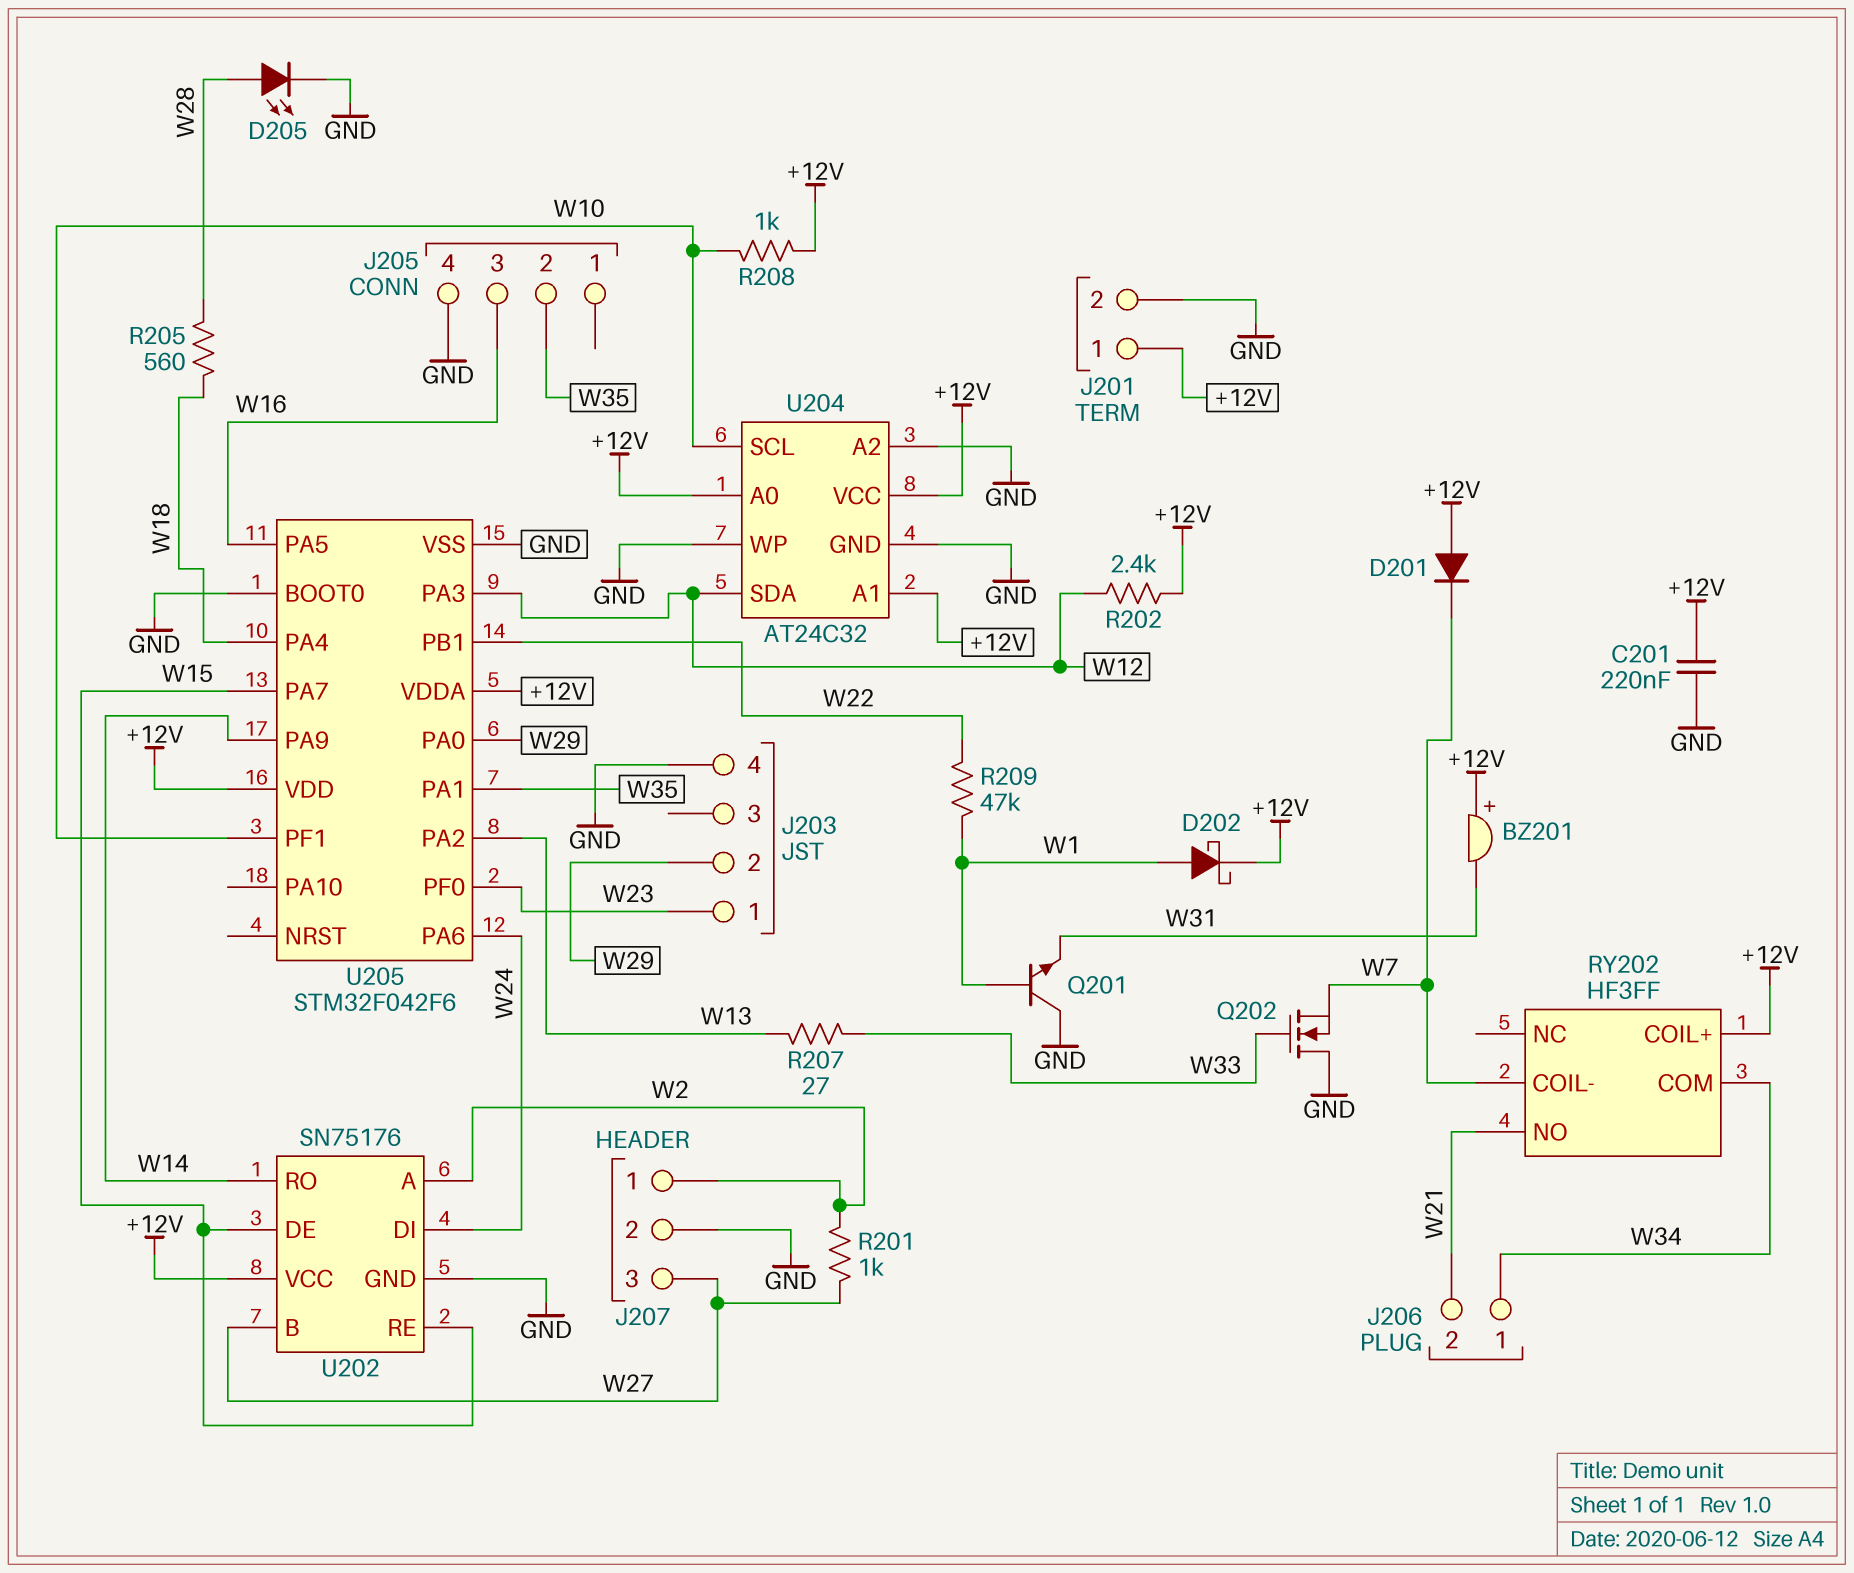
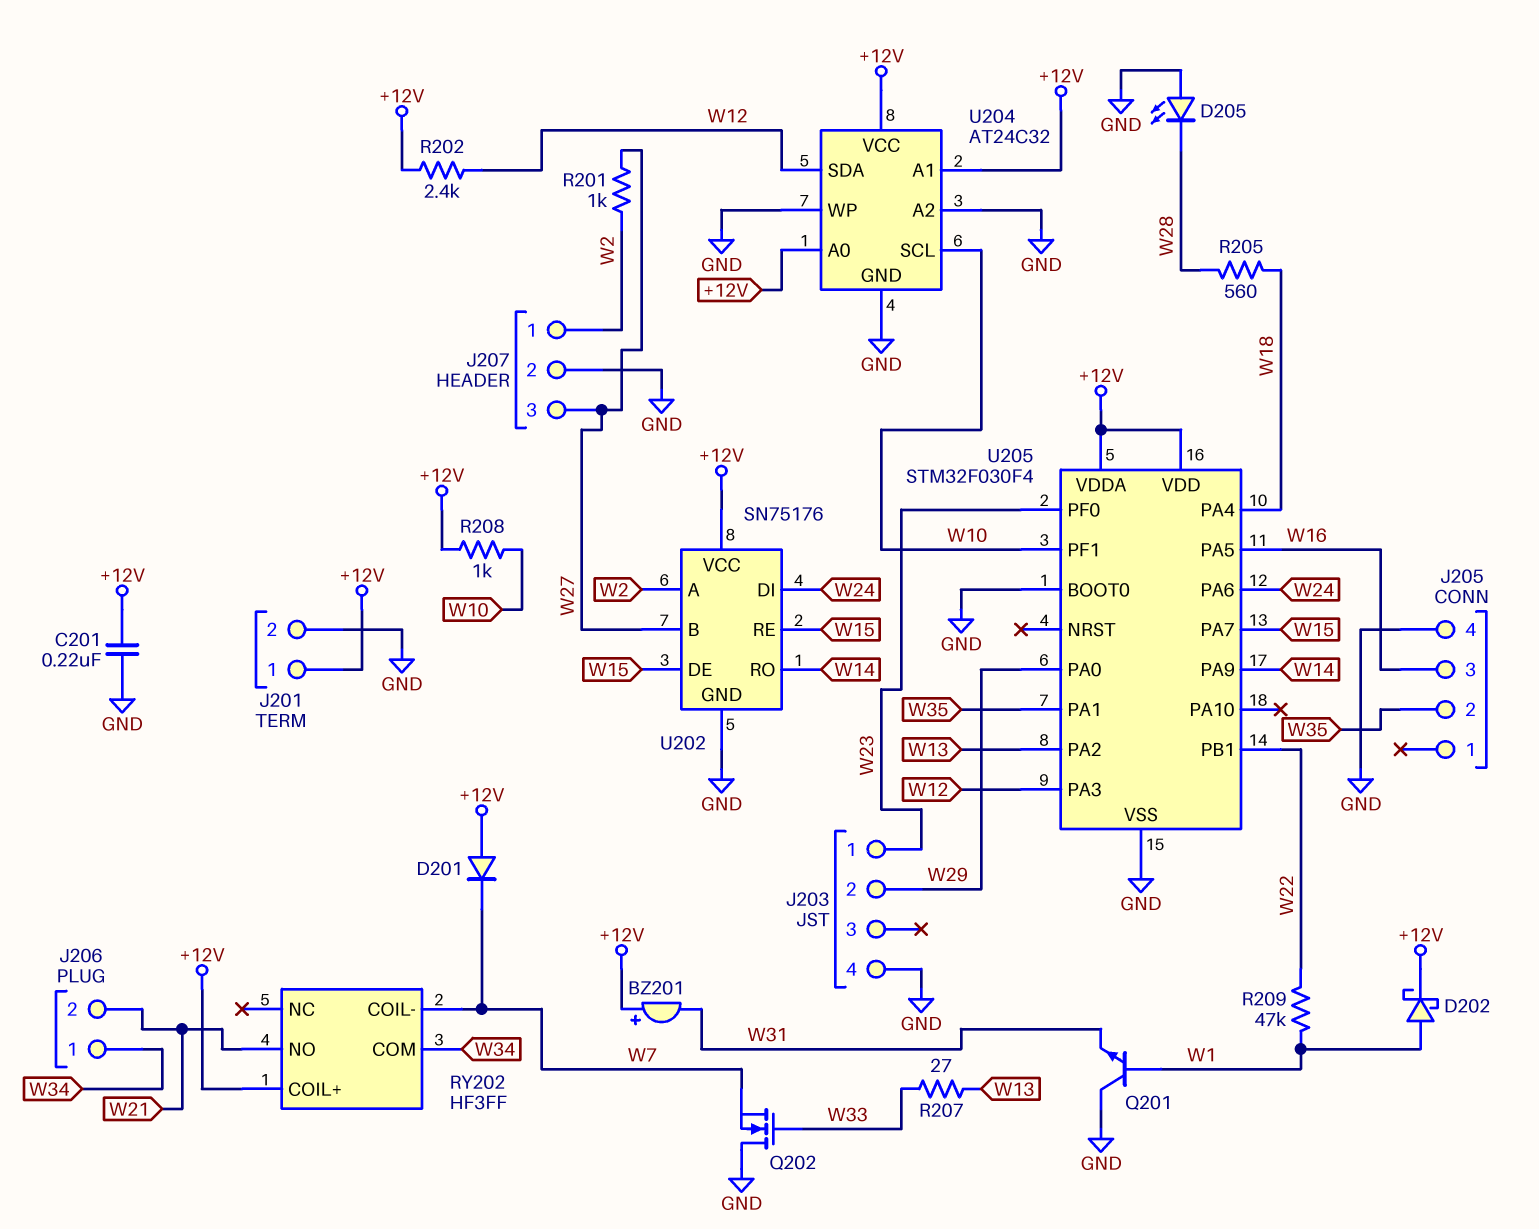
D205: LED (A W28, K GND) -> LED (A GND, K W28)
U205: STM32F042F6 -> STM32F030F4

